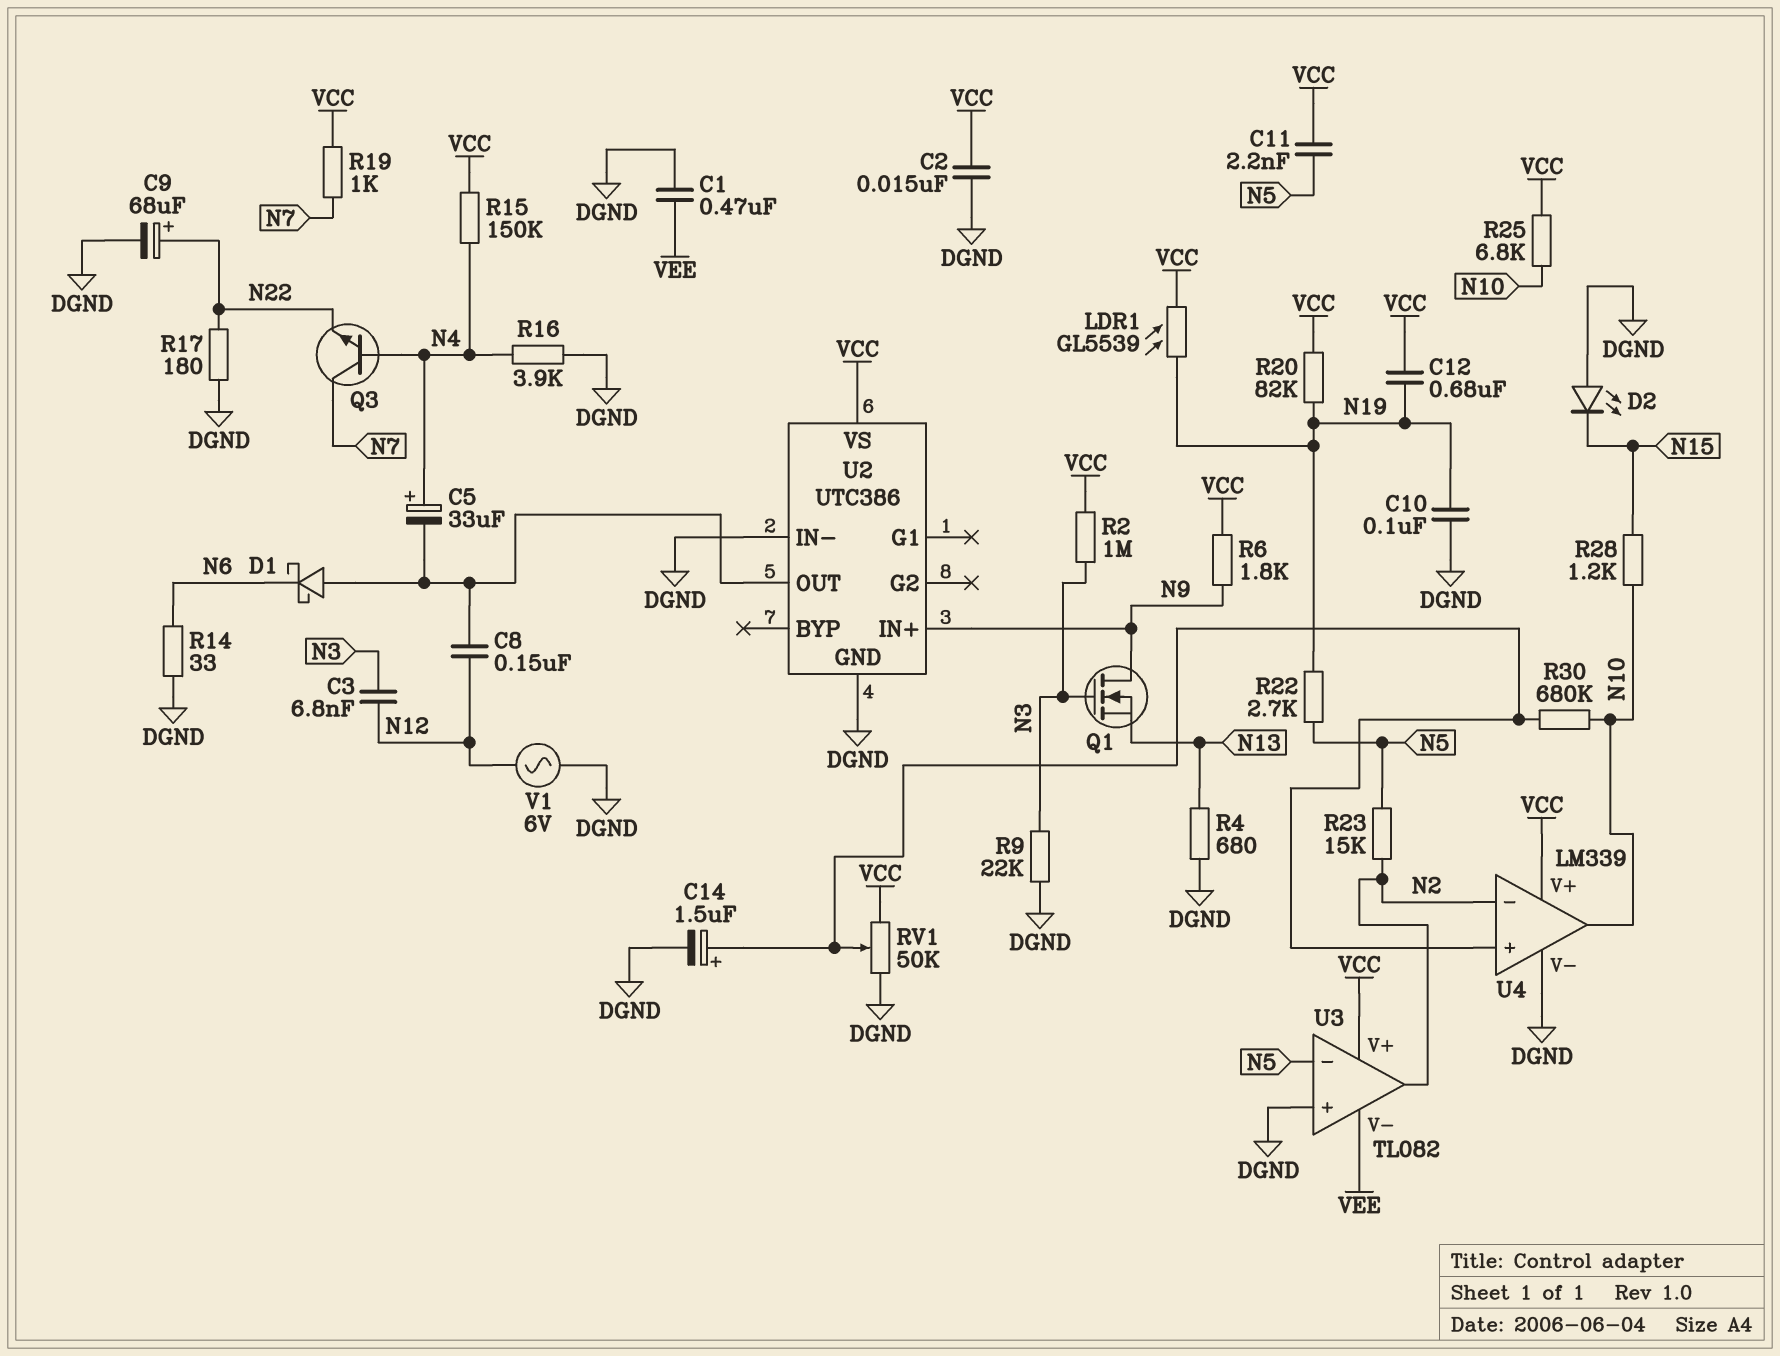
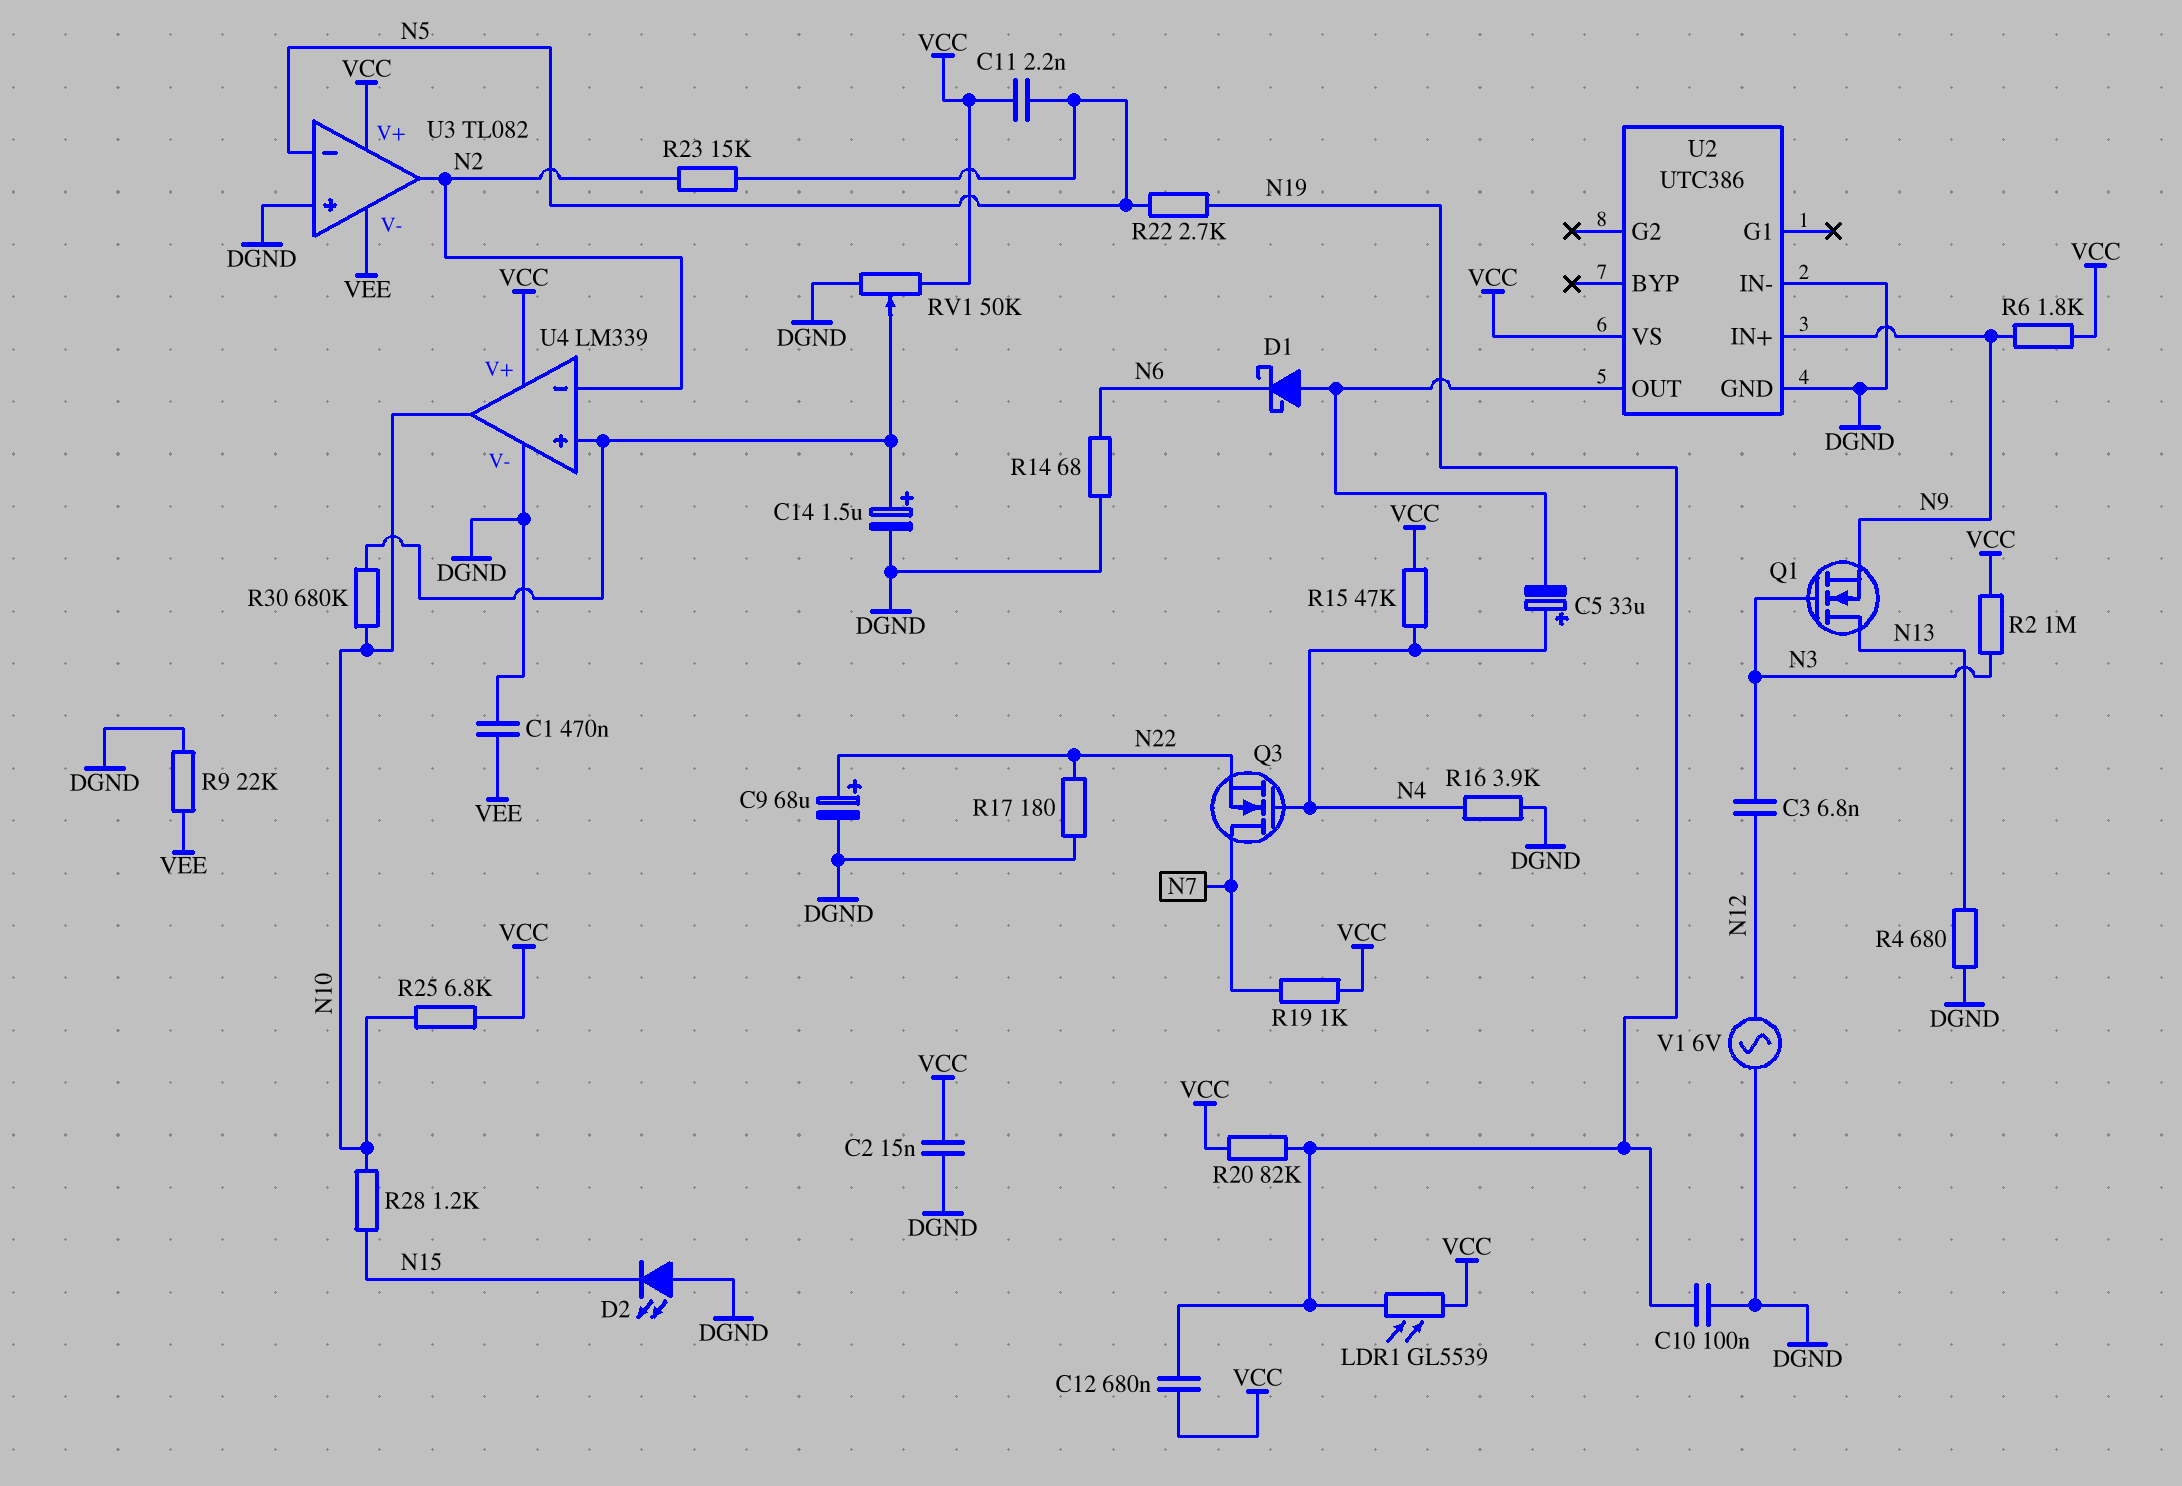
C8: 150nF (N12, U2/OUT) -> none
Q1: NMOS (G N3, D N9, S N13) -> NMOS (G N3, D N13, S N9)
Q3: NPN (B N4, C N7, E N22) -> NMOS (G N4, D N7, S N22)
R9: 22k (DGND, N3) -> 22k (DGND, VEE)
R14: 33 (DGND, N6) -> 68 (DGND, N6)
R15: 150k (N4, VCC) -> 47k (N4, VCC)

